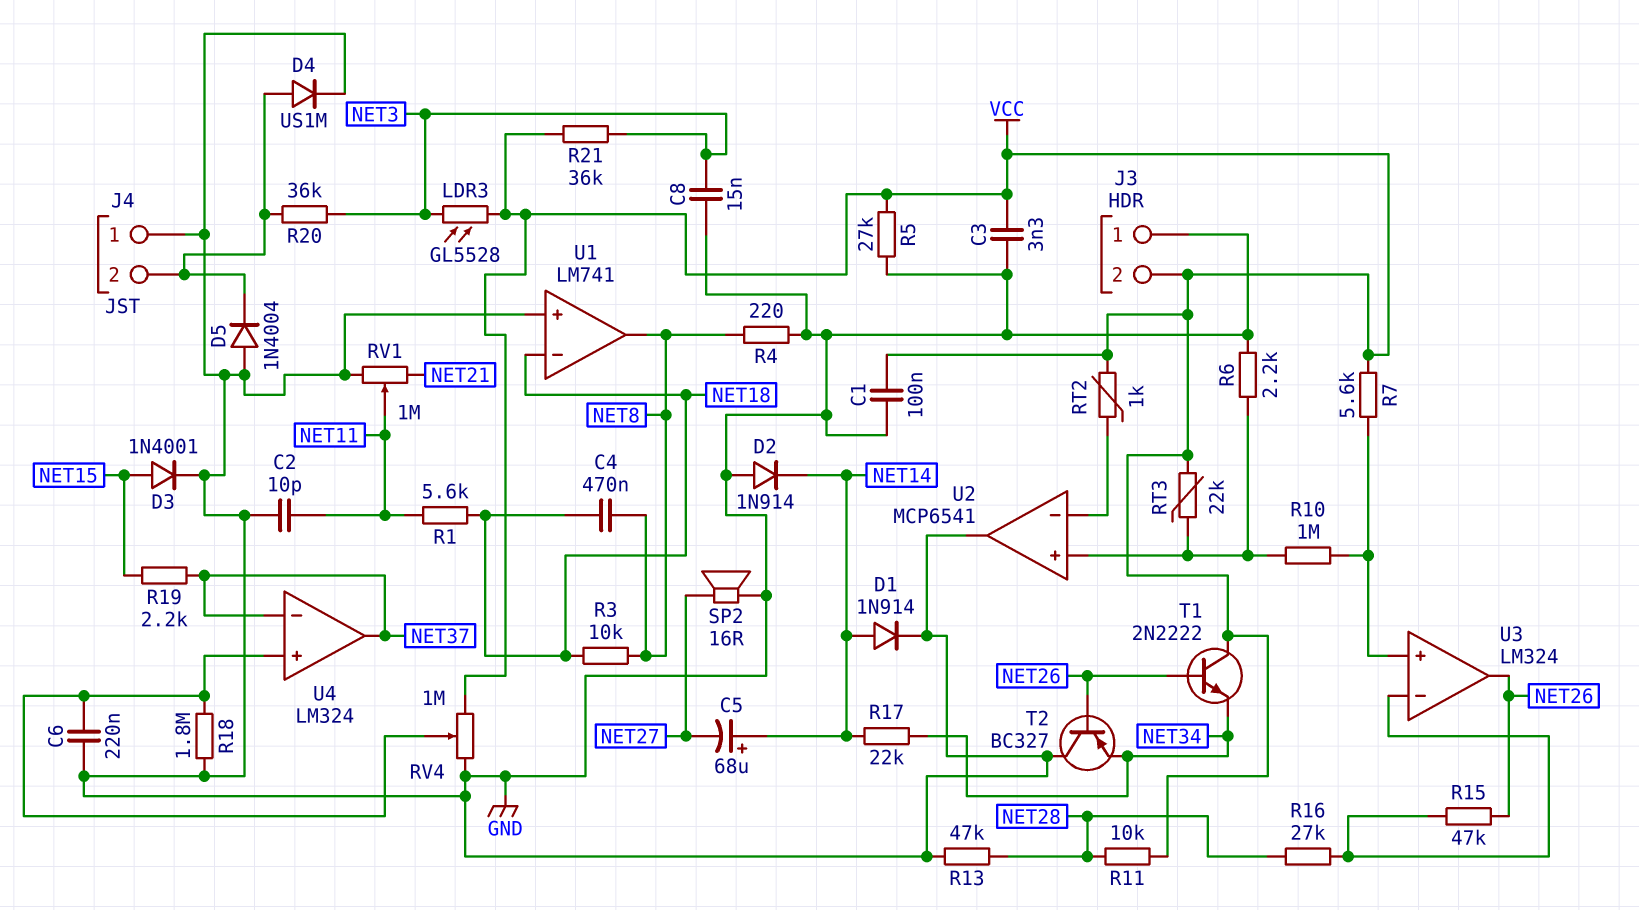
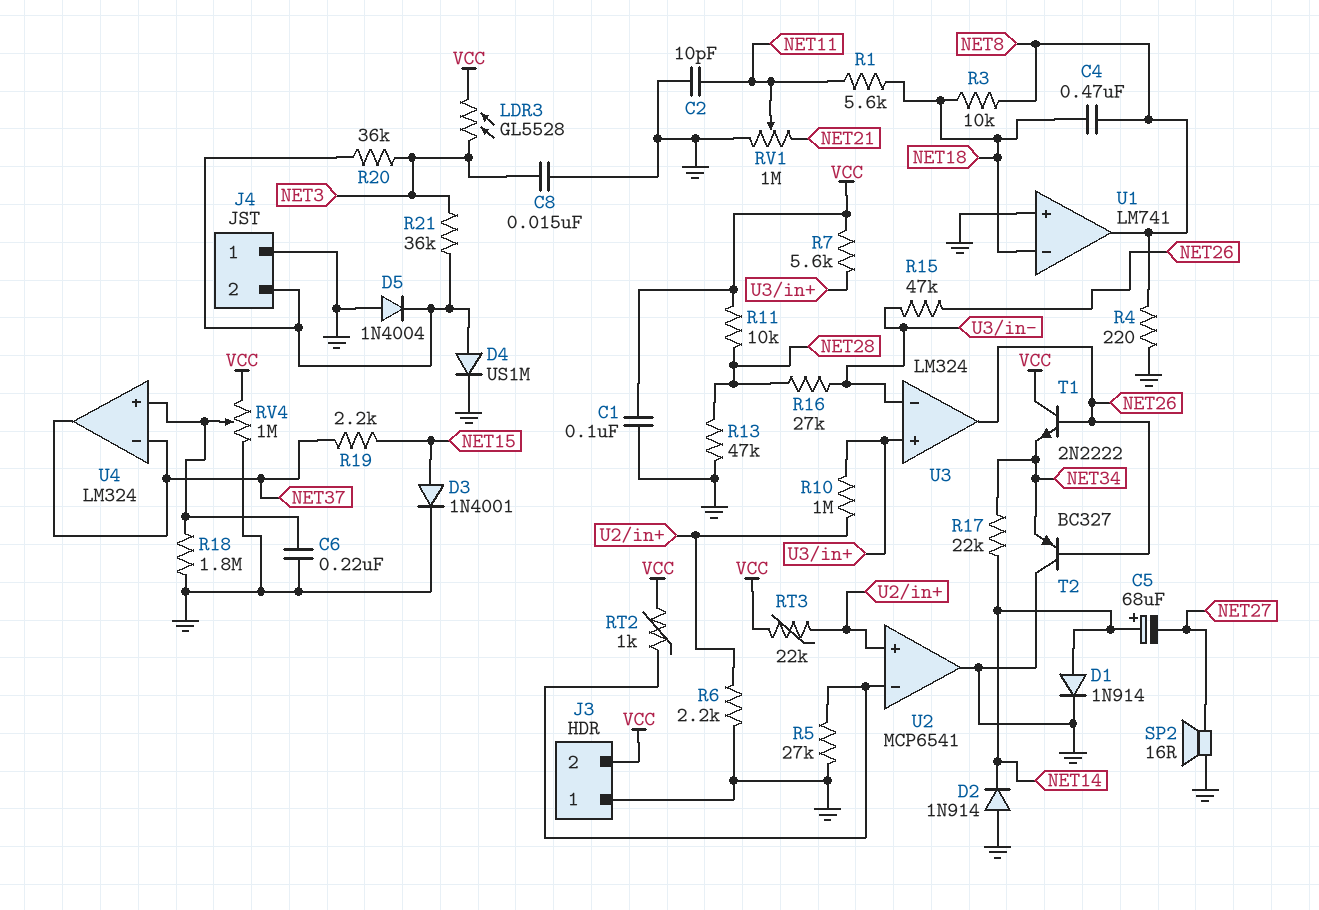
C3: 3.3nF (GND, VCC) -> none
R5: 27k (GND, VCC) -> 27k (GND, U2/in-)
R21: 36k (NET3, VCC) -> 36k (J4/2, NET3)

